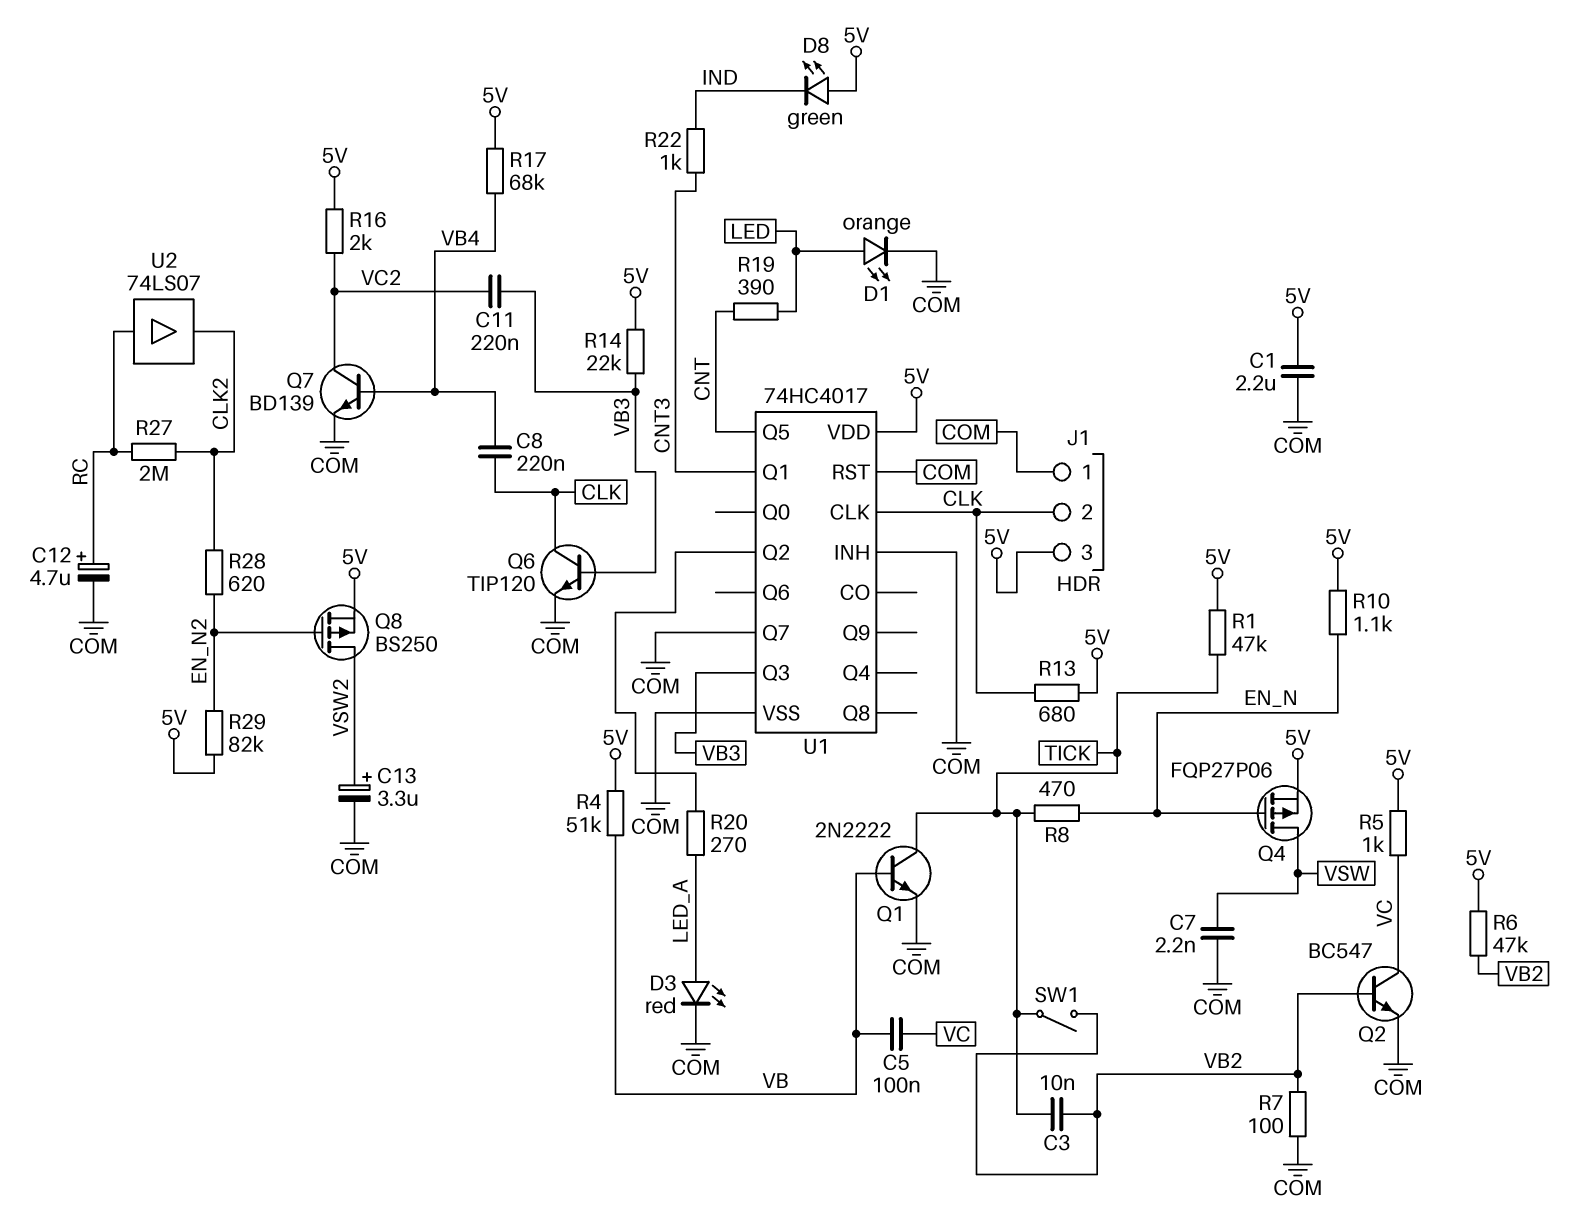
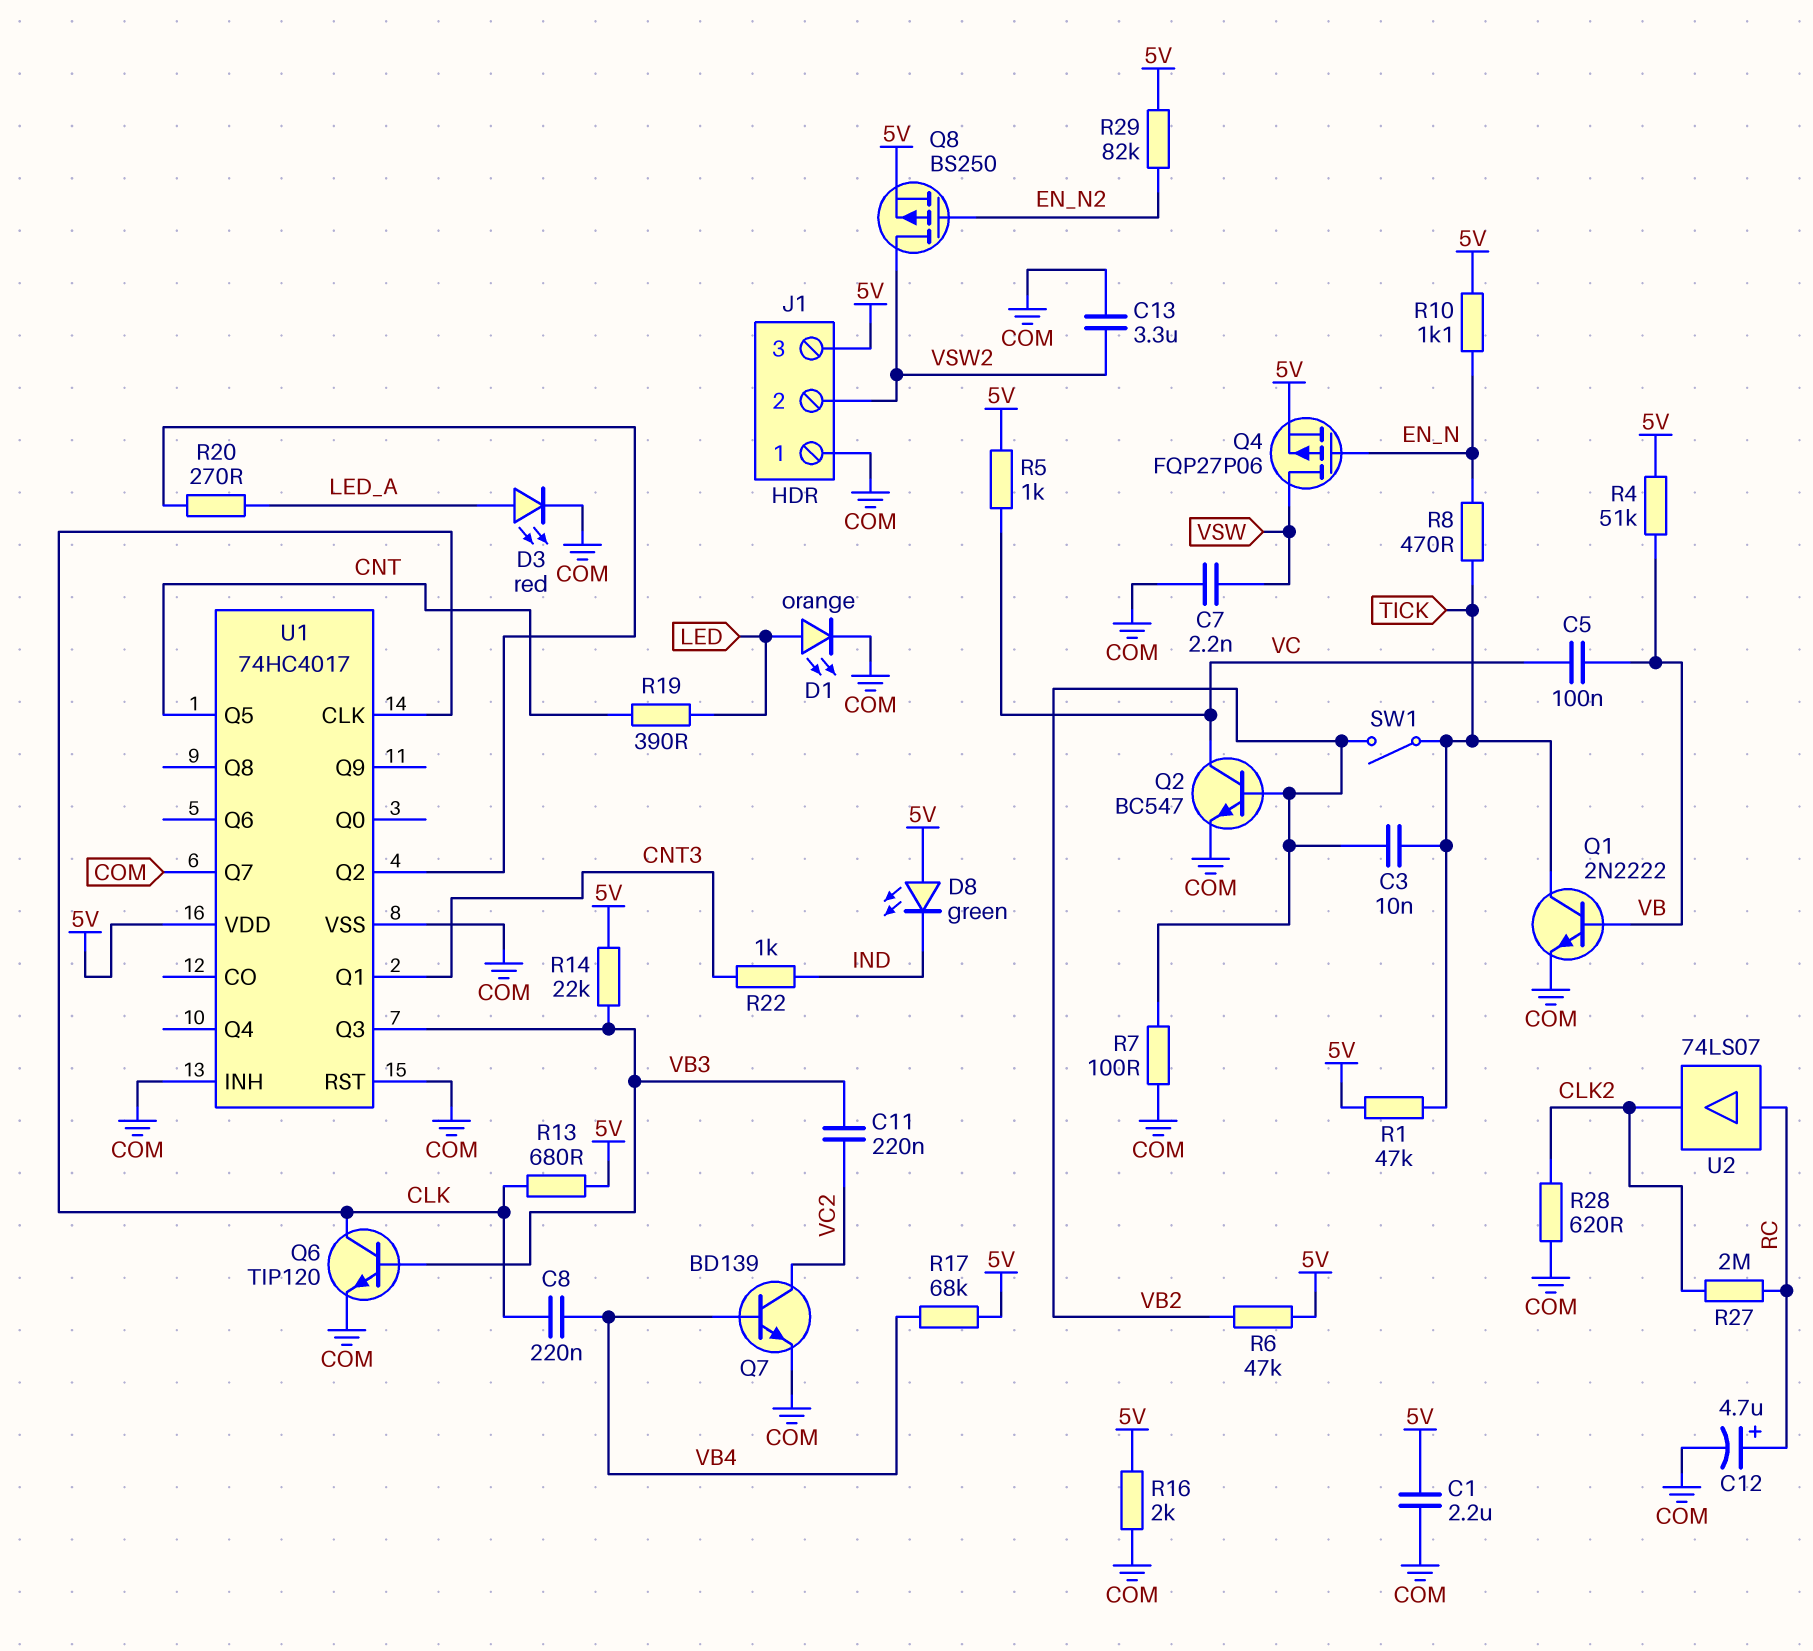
C13: 3.3uF (plus VSW2, minus COM) -> 3.3uF (COM, VSW2)
J1 pin 2: CLK -> VSW2
R16: 2k (5V, VC2) -> 2k (5V, COM)
R28: 620 (CLK2, EN_N2) -> 620 (CLK2, COM)

